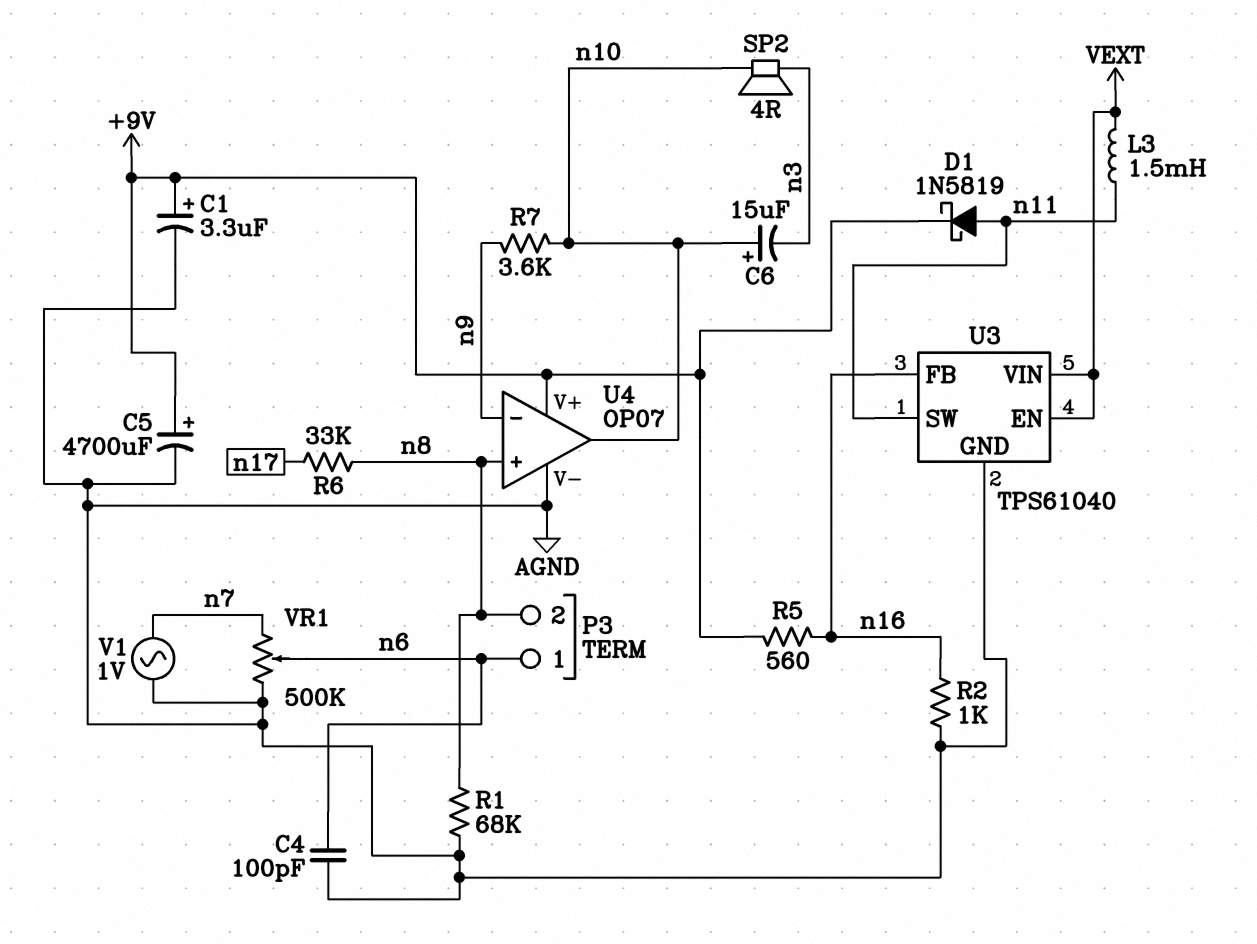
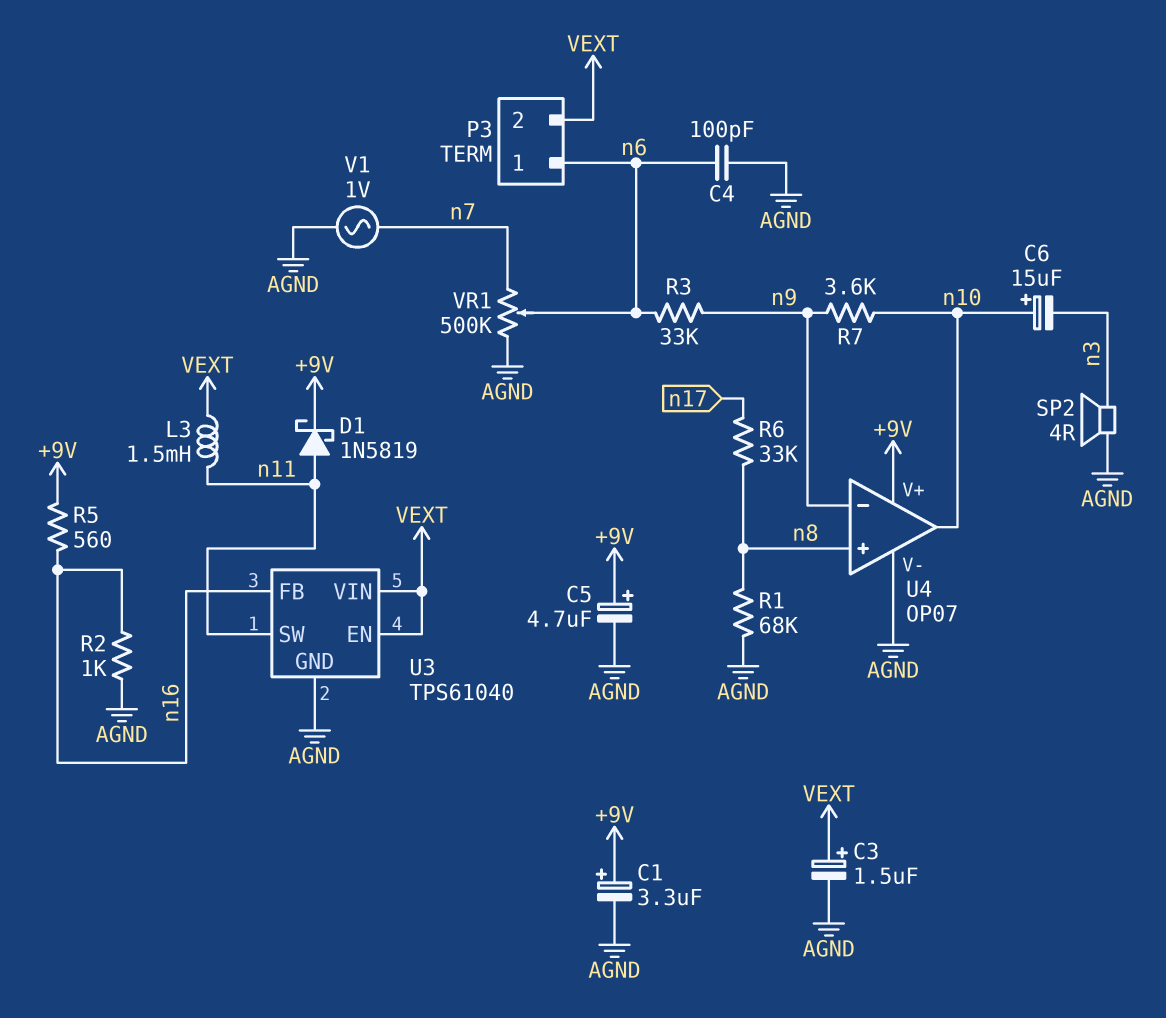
C3: none -> 1.5uF (plus VEXT, minus AGND)
C5: 4700uF (plus +9V, minus AGND) -> 4.7uF (plus +9V, minus AGND)
P3 pin 2: n8 -> VEXT
R3: none -> 33k (n6, n9)
SP2: speaker 4R (n3, n10) -> speaker 4R (AGND, n3)

